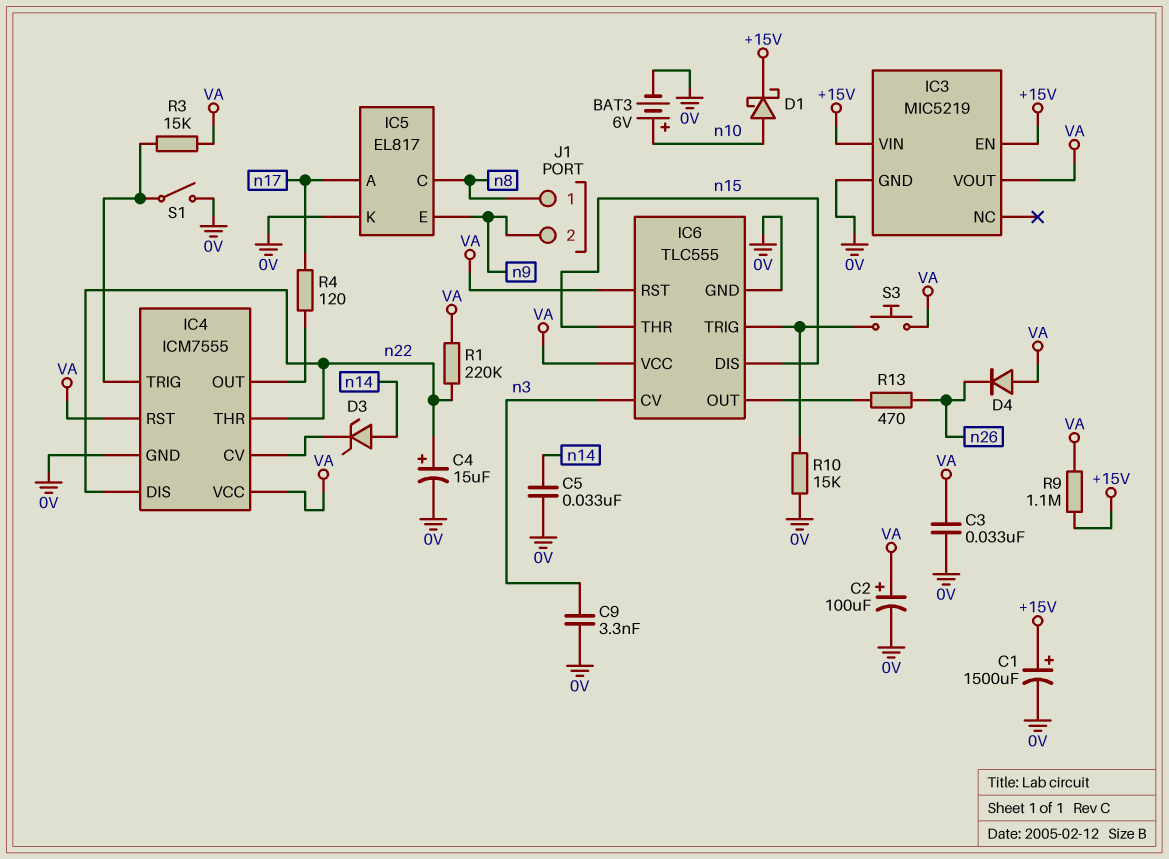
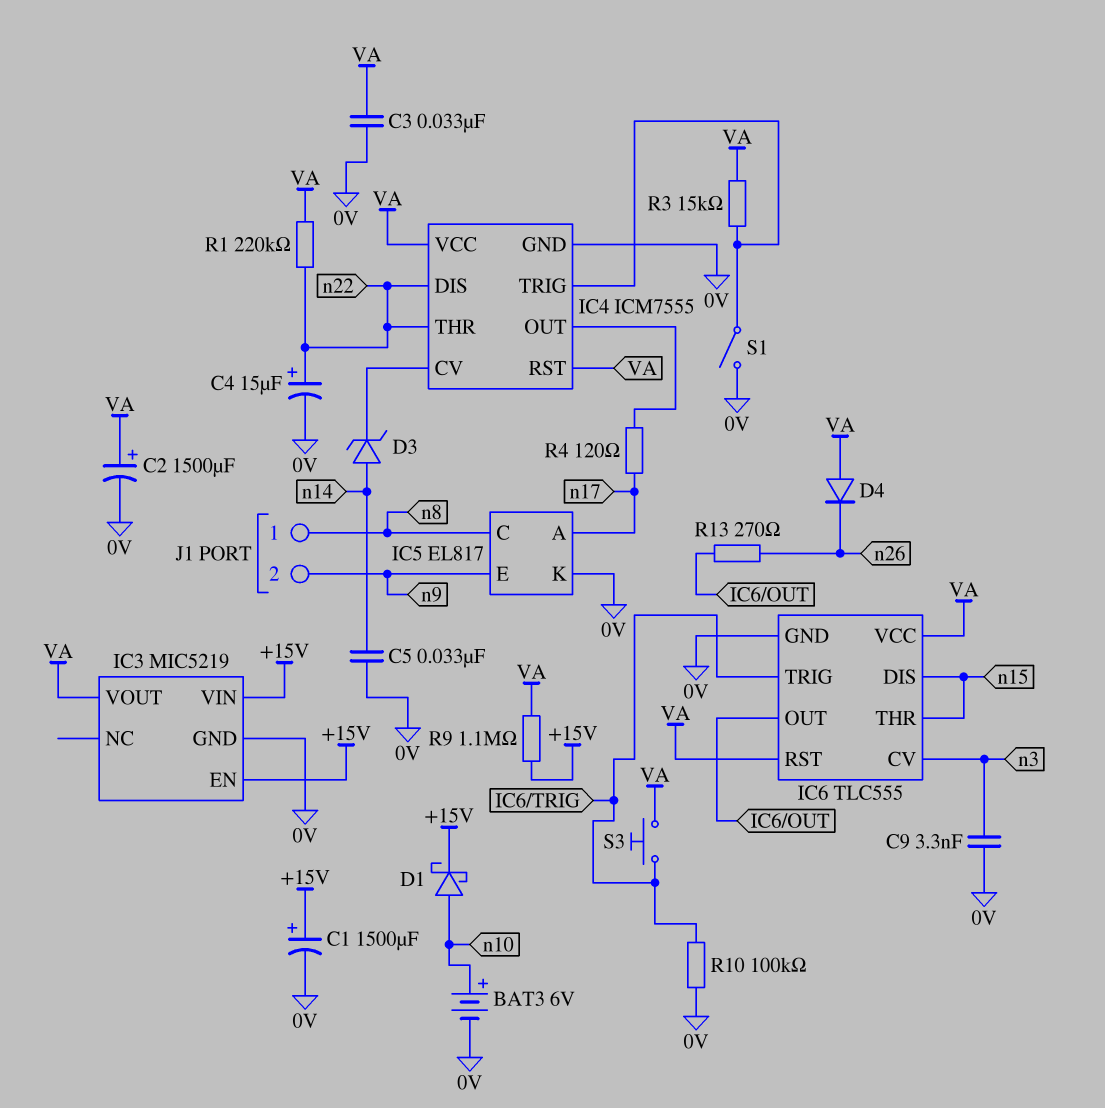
C2: 100uF (plus VA, minus 0V) -> 1500uF (plus VA, minus 0V)
R10: 15k (0V, IC6/TRIG) -> 100k (0V, IC6/TRIG)
R13: 470 (IC6/OUT, n26) -> 270 (IC6/OUT, n26)

